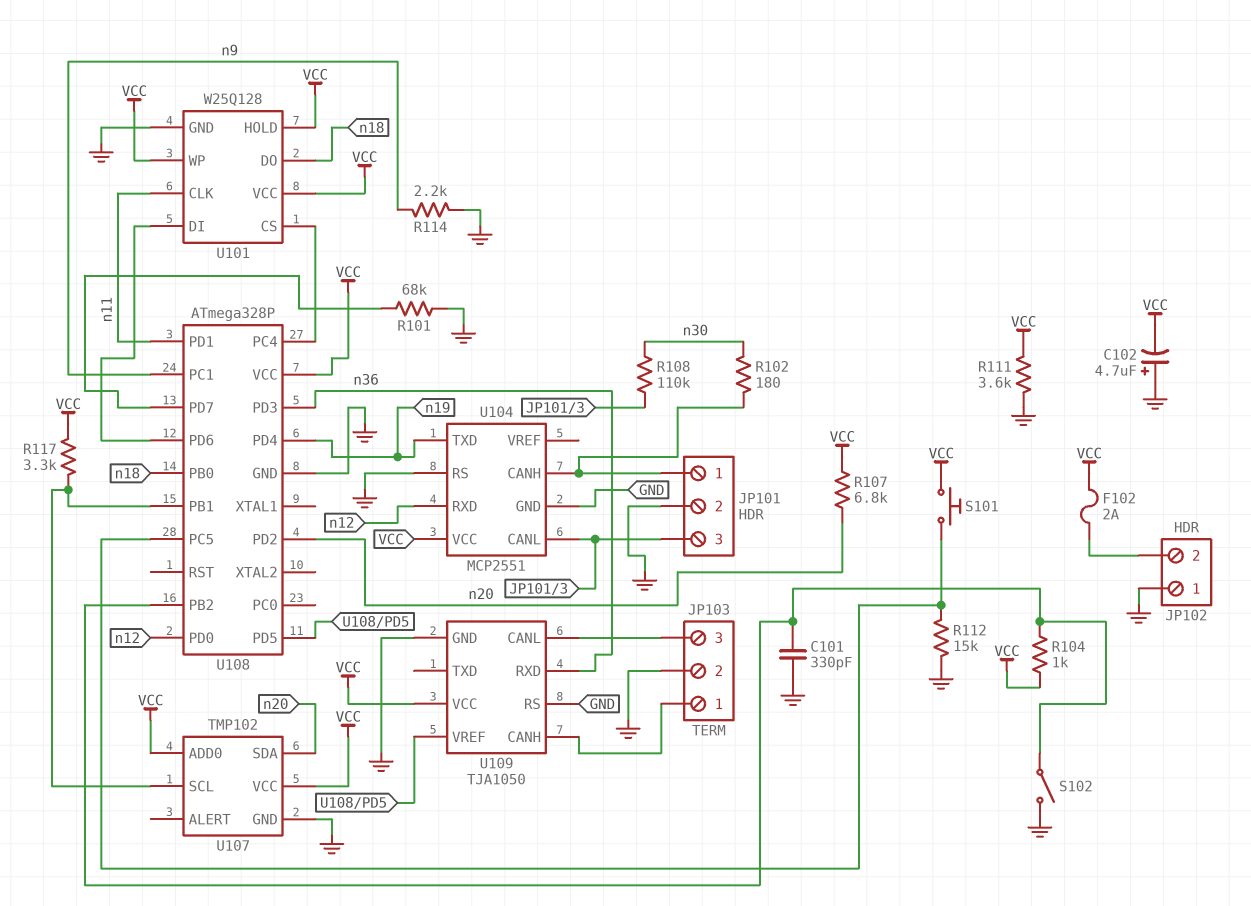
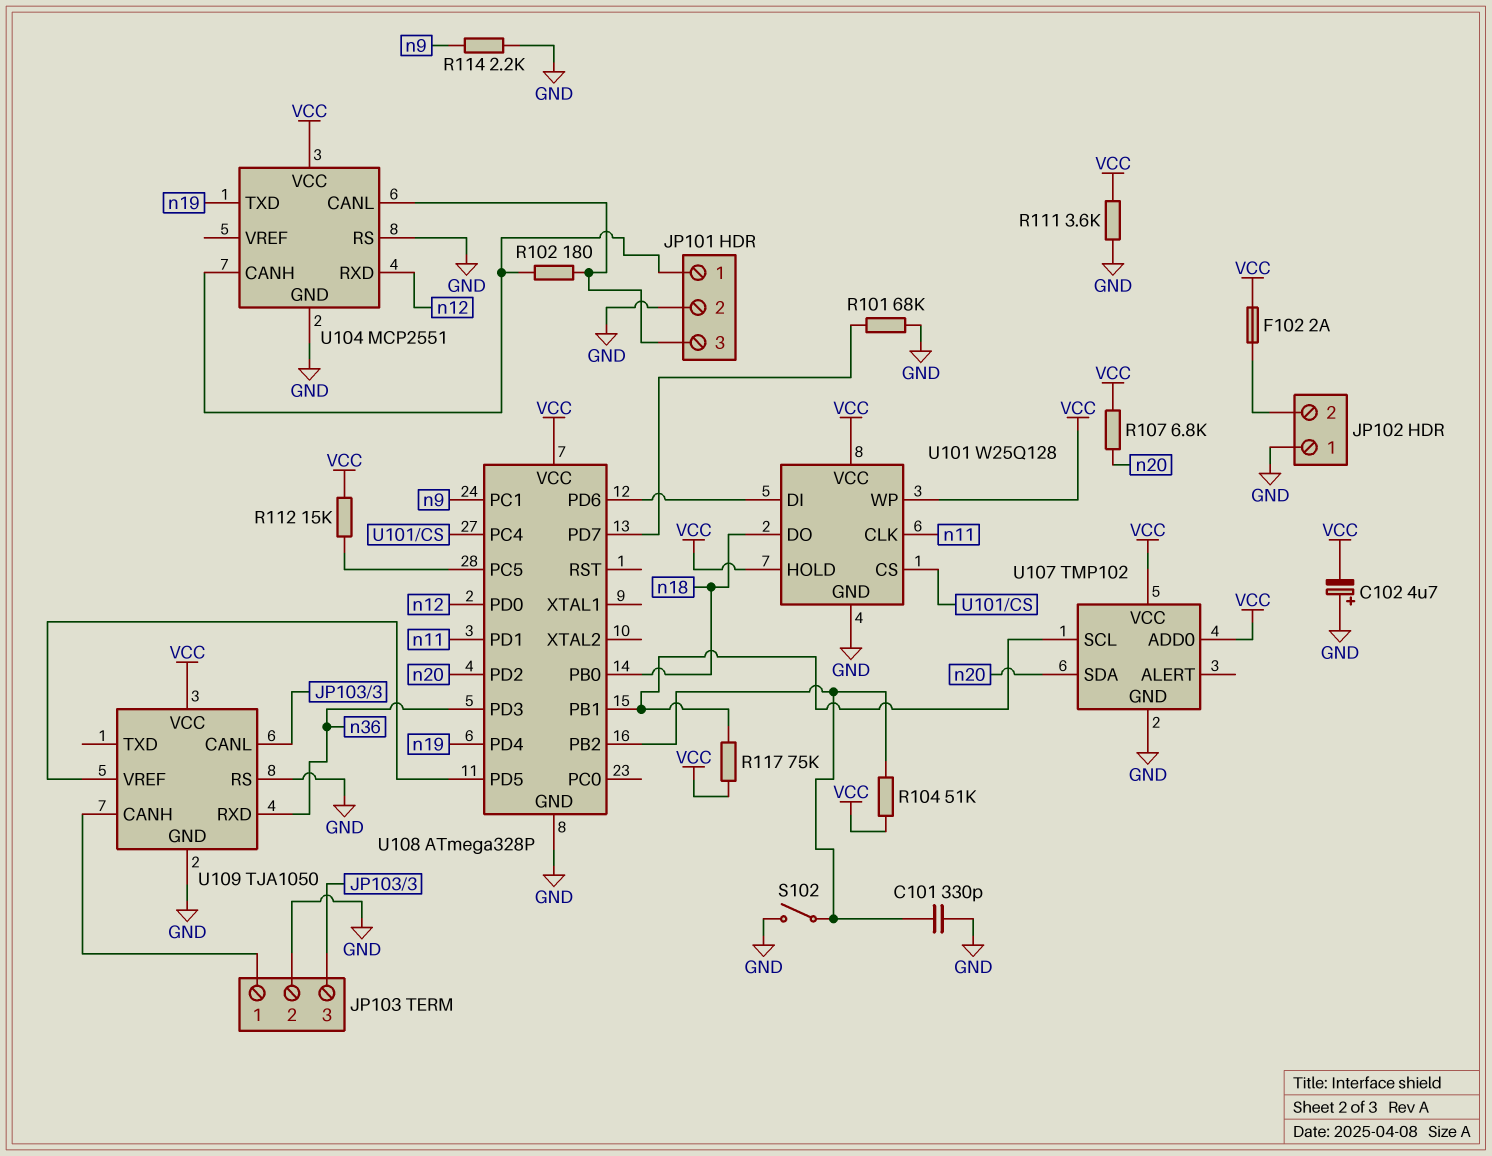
R102: 180 (JP101/1, n30) -> 180 (JP101/1, JP101/3)
R104: 1k (U108/PB2, VCC) -> 51k (U108/PB2, VCC)
R108: 110k (JP101/3, n30) -> none
R112: 15k (GND, U108/PC5) -> 15k (U108/PC5, VCC)
R117: 3.3k (U107/SCL, VCC) -> 75k (U107/SCL, VCC)
S101: button (U108/PC5, VCC) -> none

